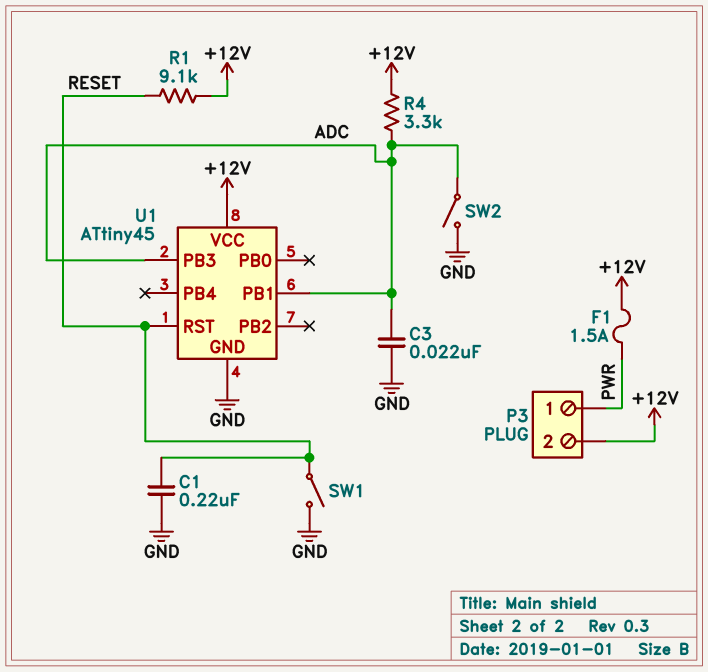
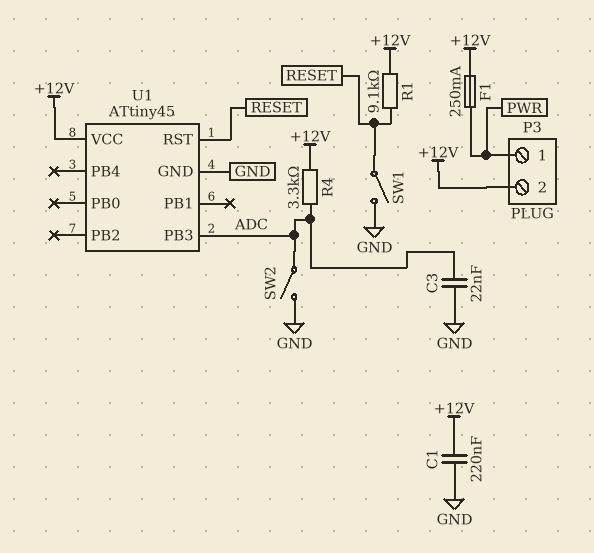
C1: 220nF (GND, RESET) -> 220nF (+12V, GND)
F1: 1.5A (+12V, PWR) -> 250mA (+12V, PWR)
U1 pin PB1: ADC -> none

